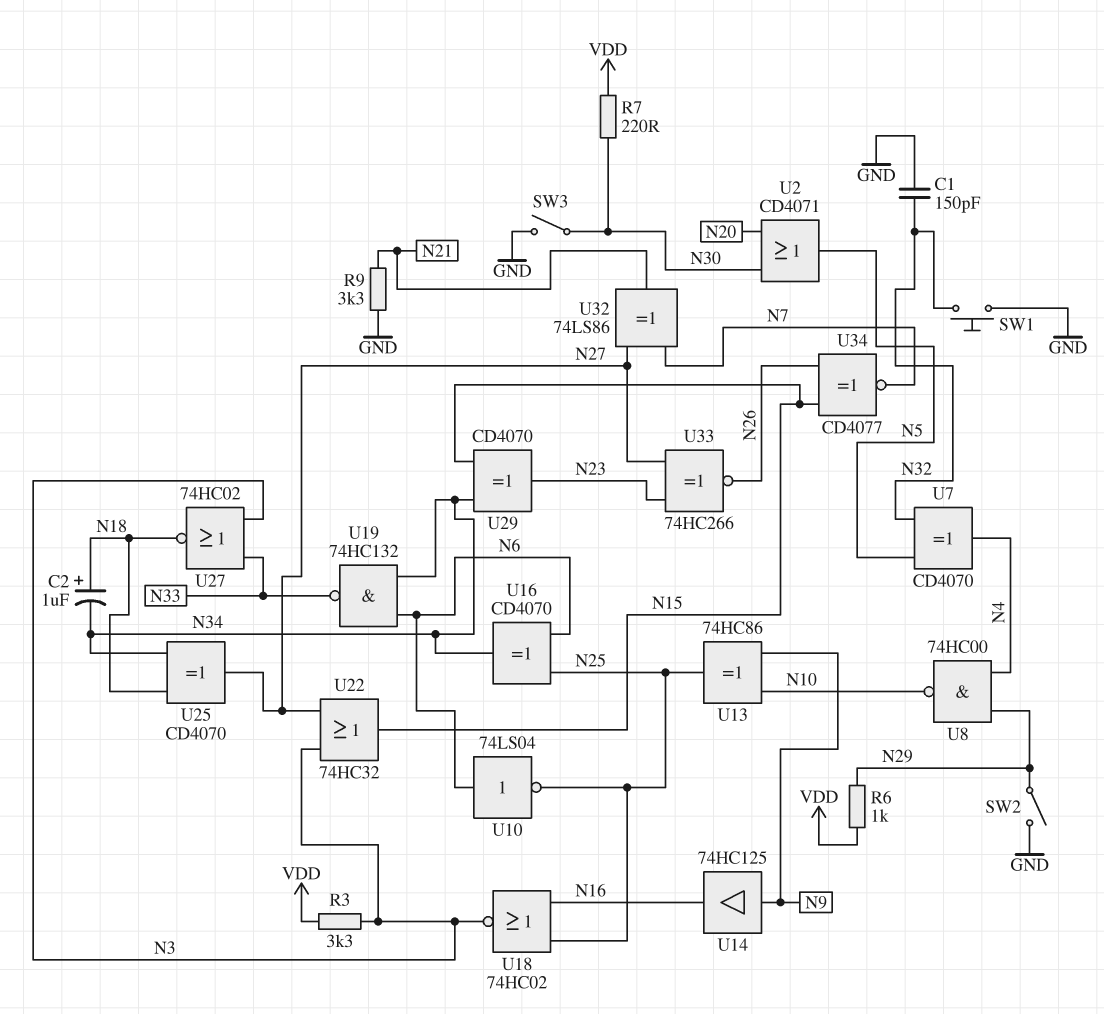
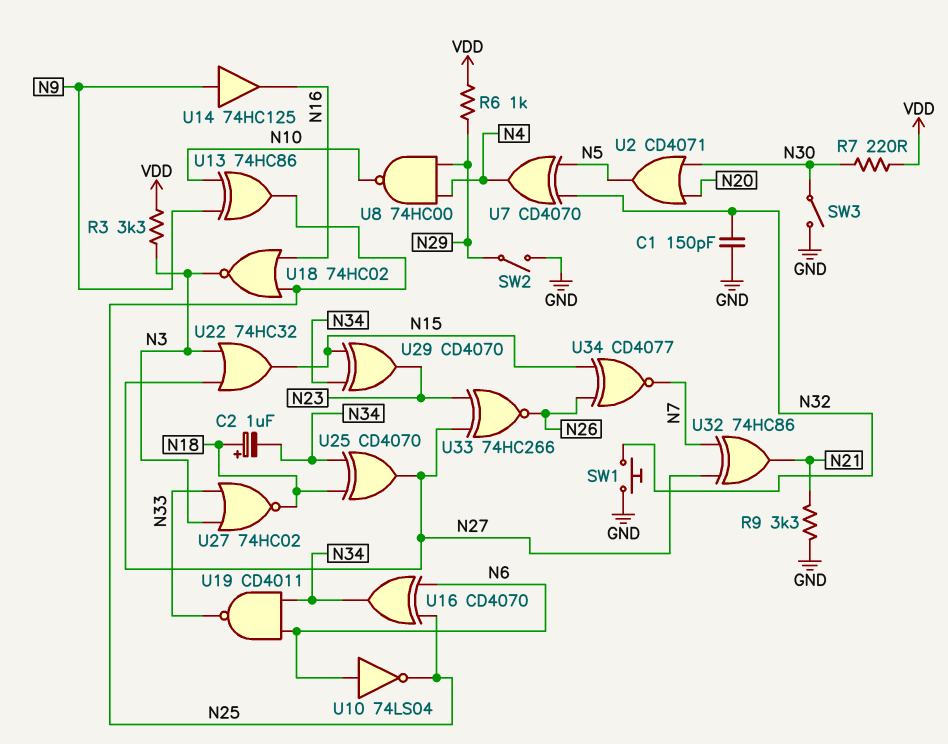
U19: NAND 74HC132 (in N6, in N34, out N33) -> NAND CD4011 (in N6, in N34, out N33)
U32: XOR 74LS86 (in N7, in N27, out N21) -> XOR 74HC86 (in N7, in N27, out N21)

